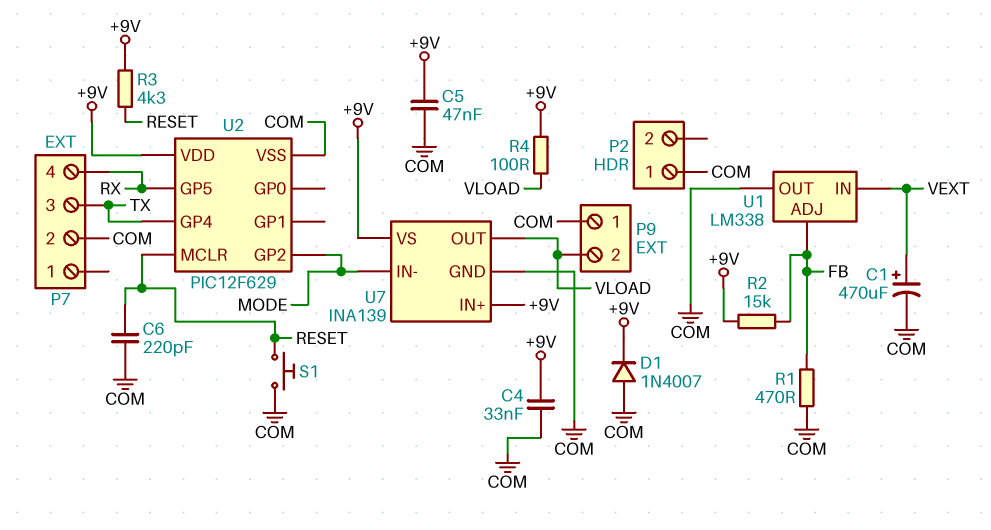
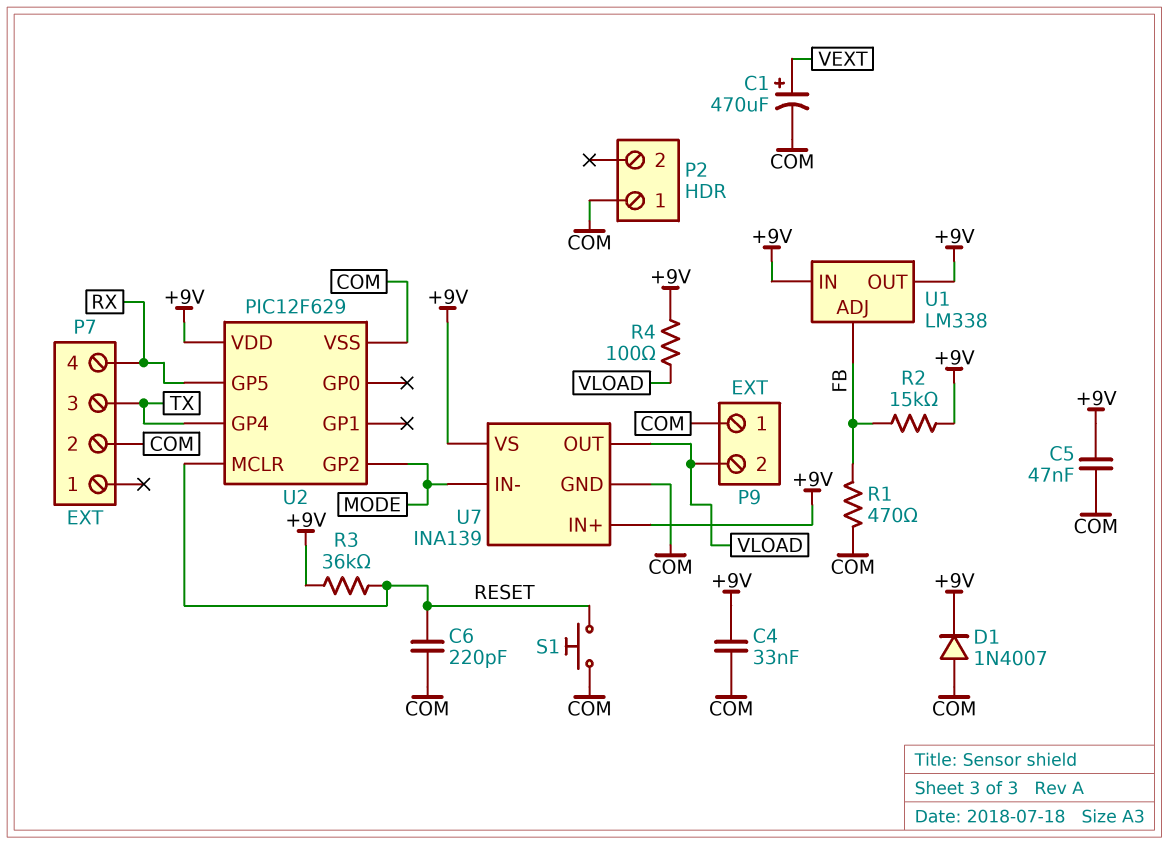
R3: 4.3k (+9V, RESET) -> 36k (+9V, RESET)
U1 pin IN: VEXT -> +9V
U1 pin OUT: COM -> +9V

